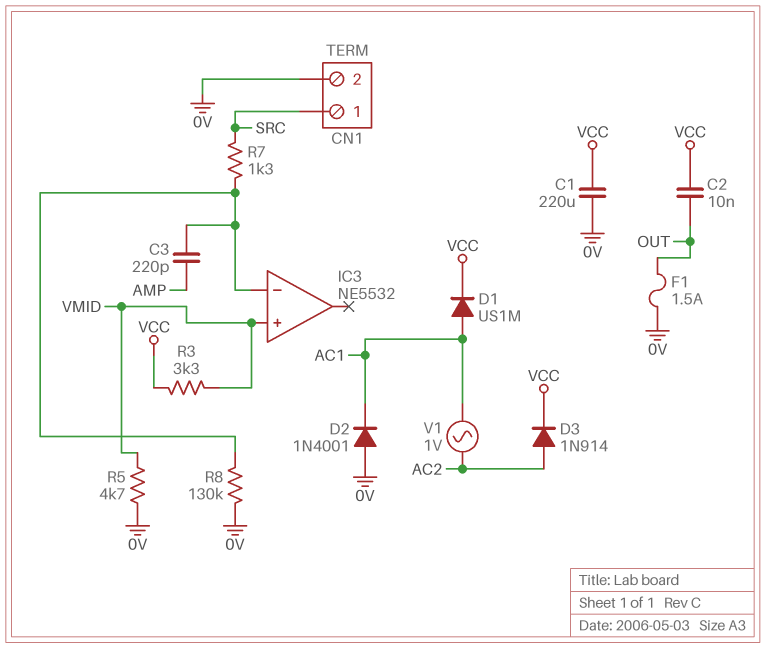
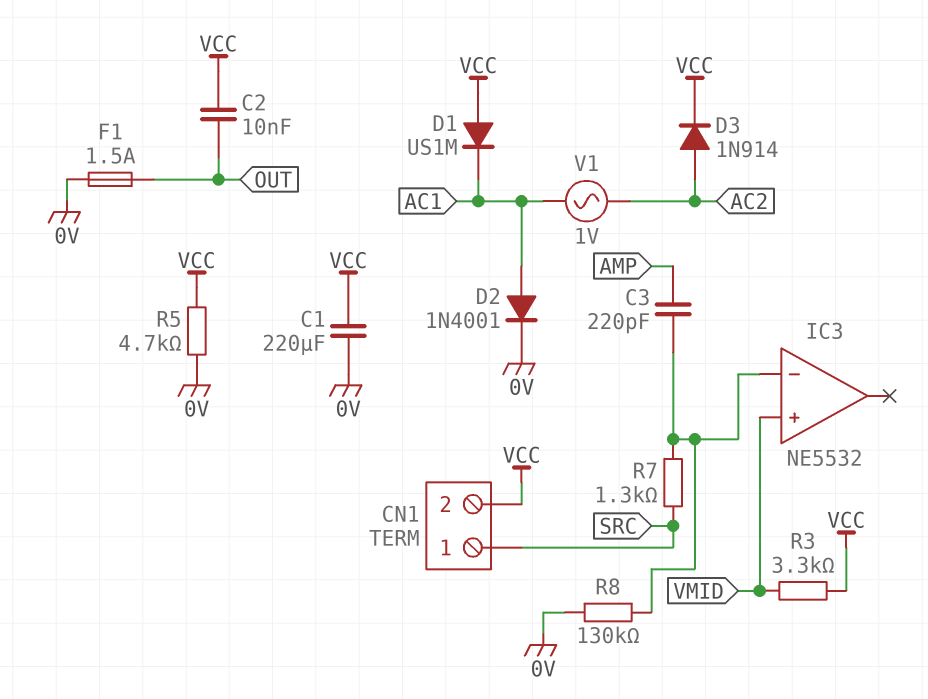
CN1 pin 2: 0V -> VCC
D1: diode US1M (A AC1, K VCC) -> diode US1M (A VCC, K AC1)
D2: diode 1N4001 (A 0V, K AC1) -> diode 1N4001 (A AC1, K 0V)
R5: 4.7k (0V, VMID) -> 4.7k (0V, VCC)

